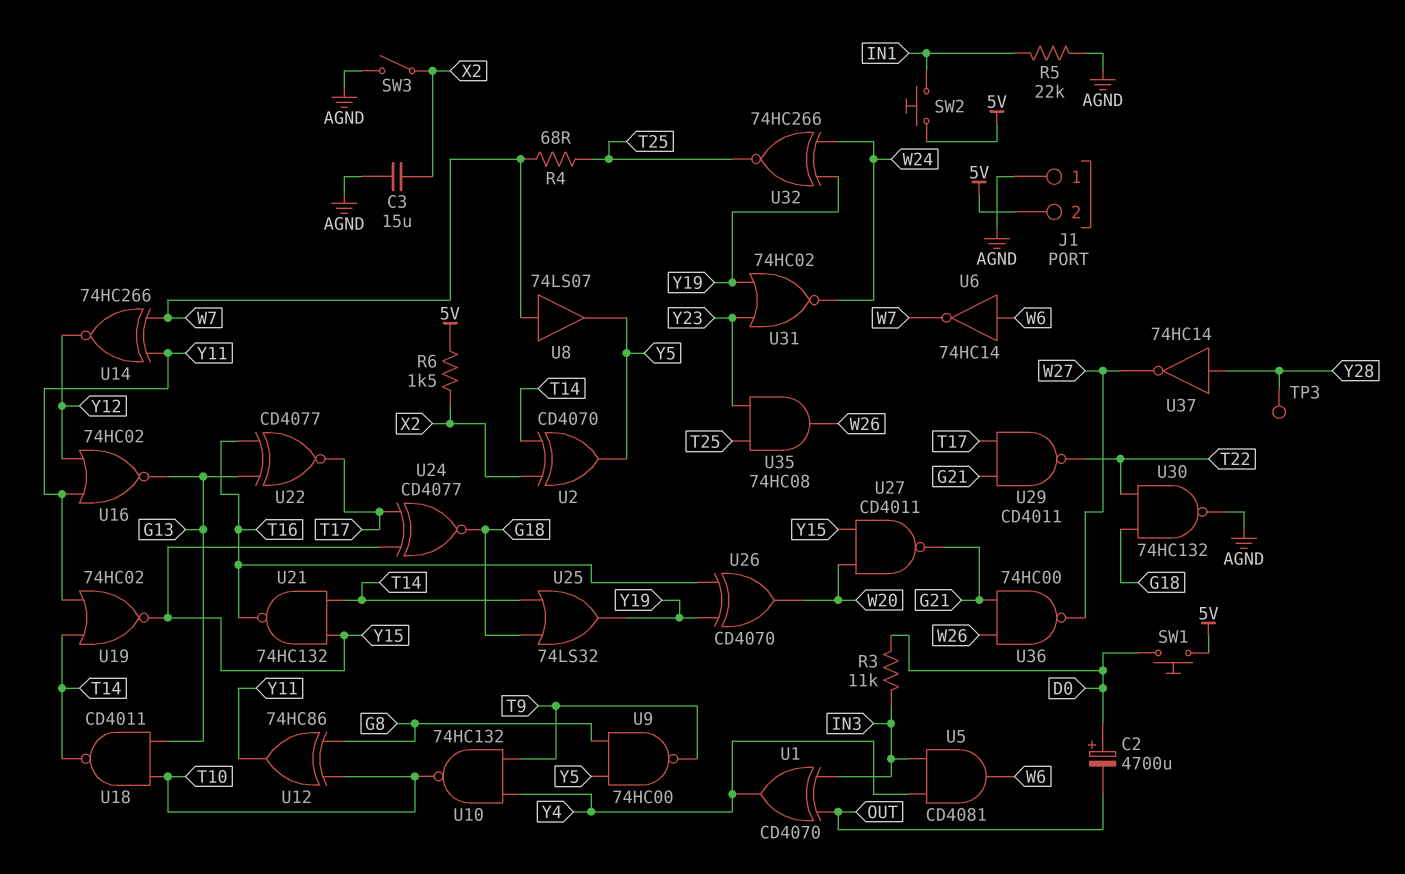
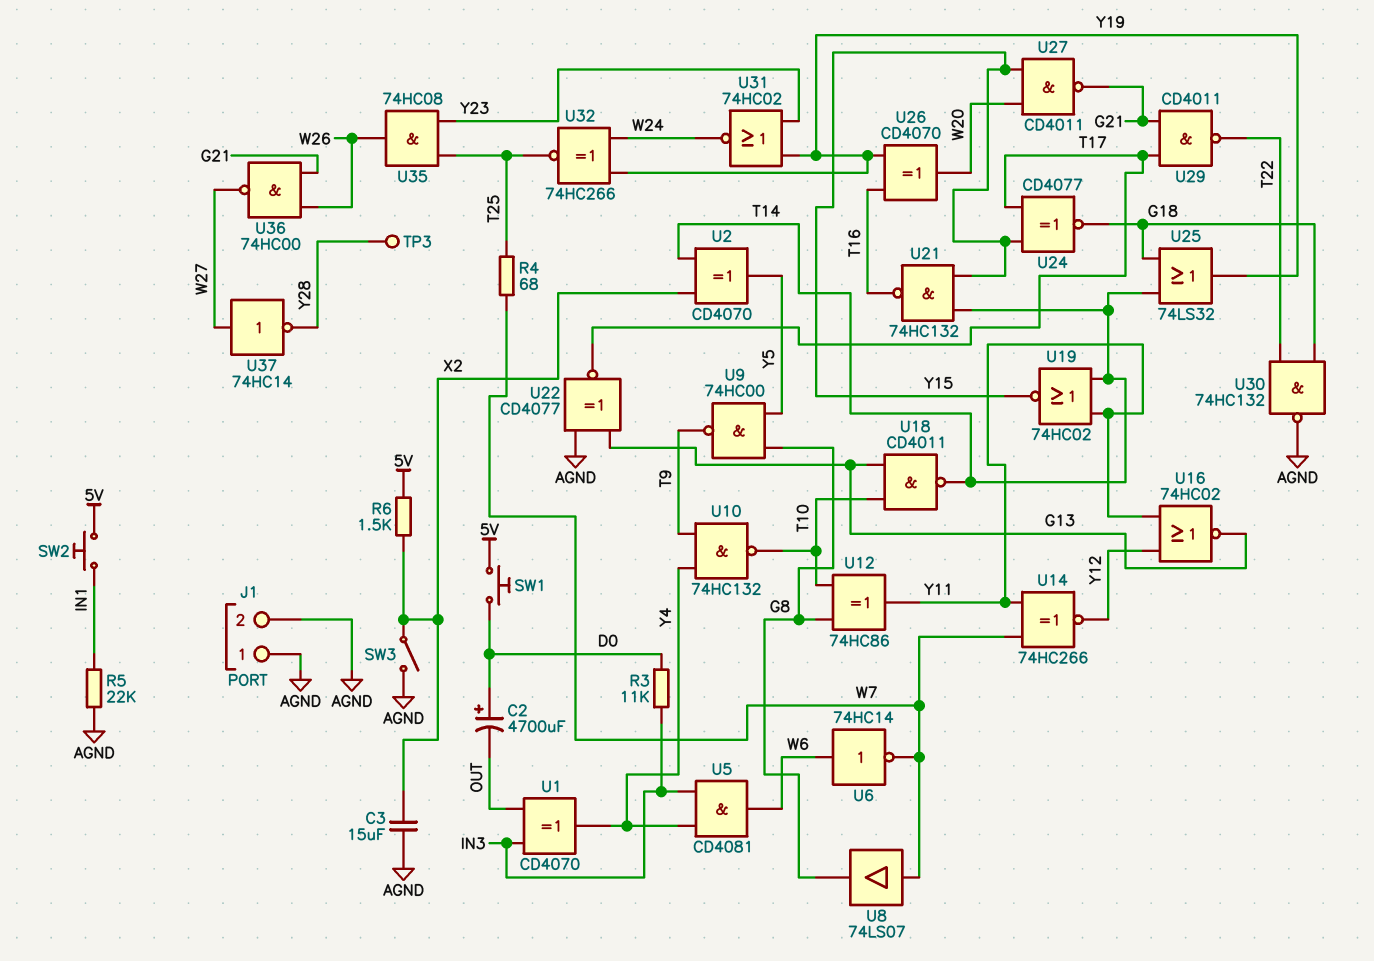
J1 pin 2: 5V -> AGND
U8: buffer 74LS07 (in W7, out Y5) -> buffer 74LS07 (in W7, out G8)
U22: XNOR CD4077 (in G13, in T16, out T17) -> XNOR CD4077 (in AGND, in G13, out T17)
U37: NOT 74HC14 (in Y28, out W27) -> NOT 74HC14 (in W27, out Y28)

